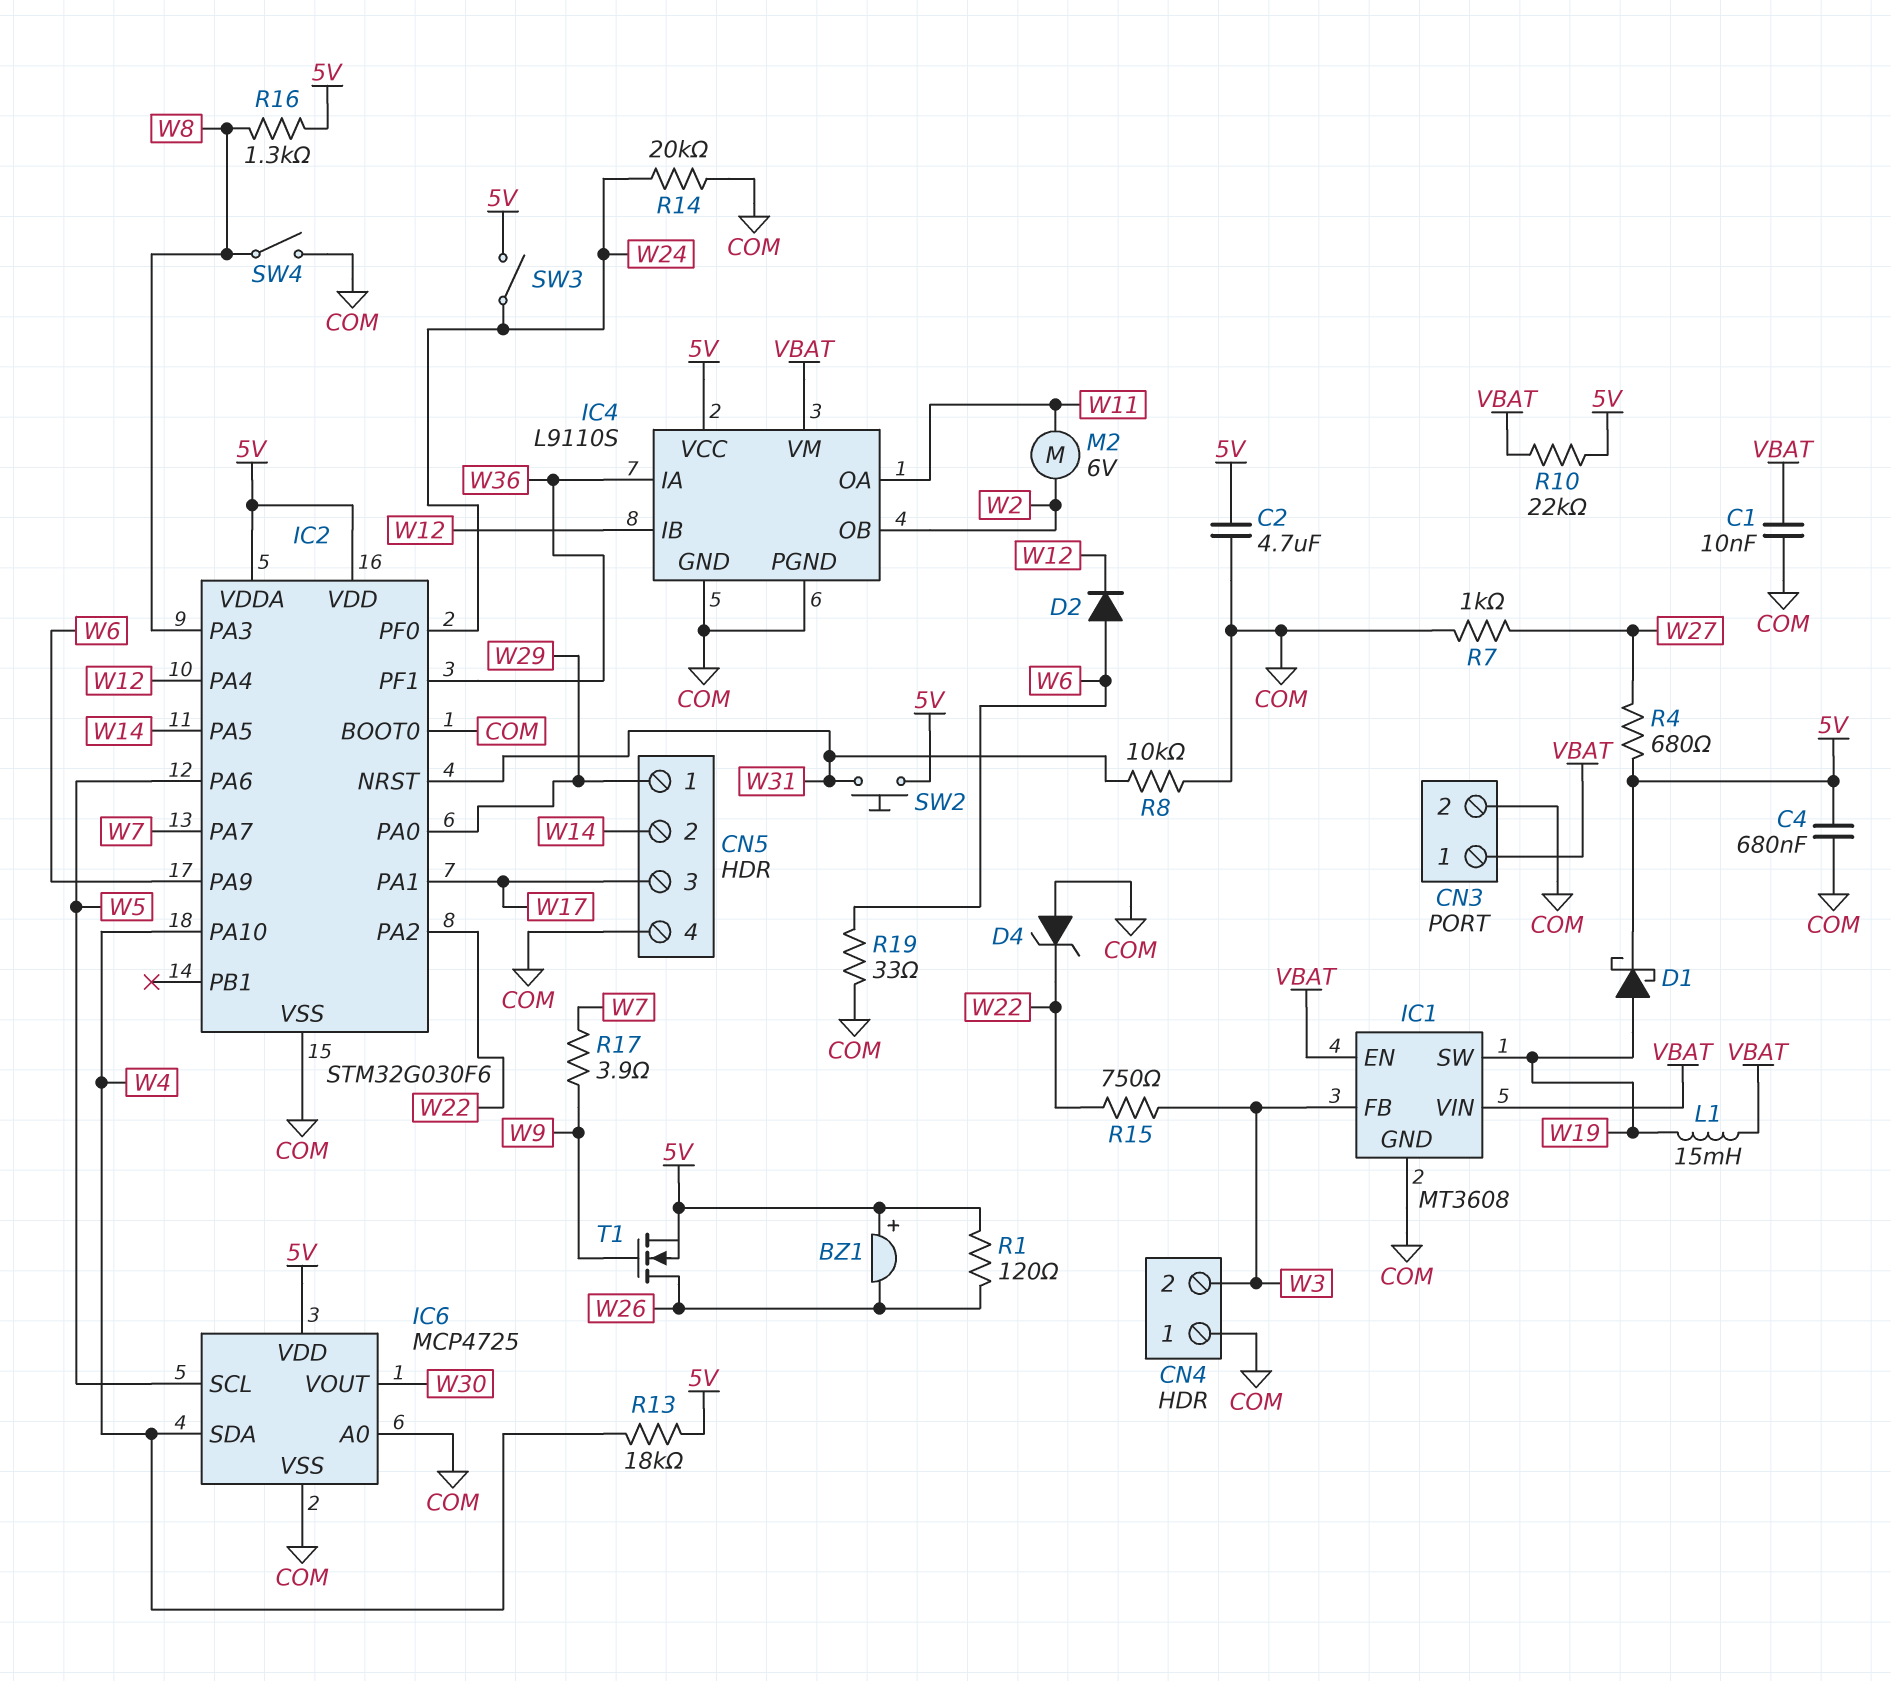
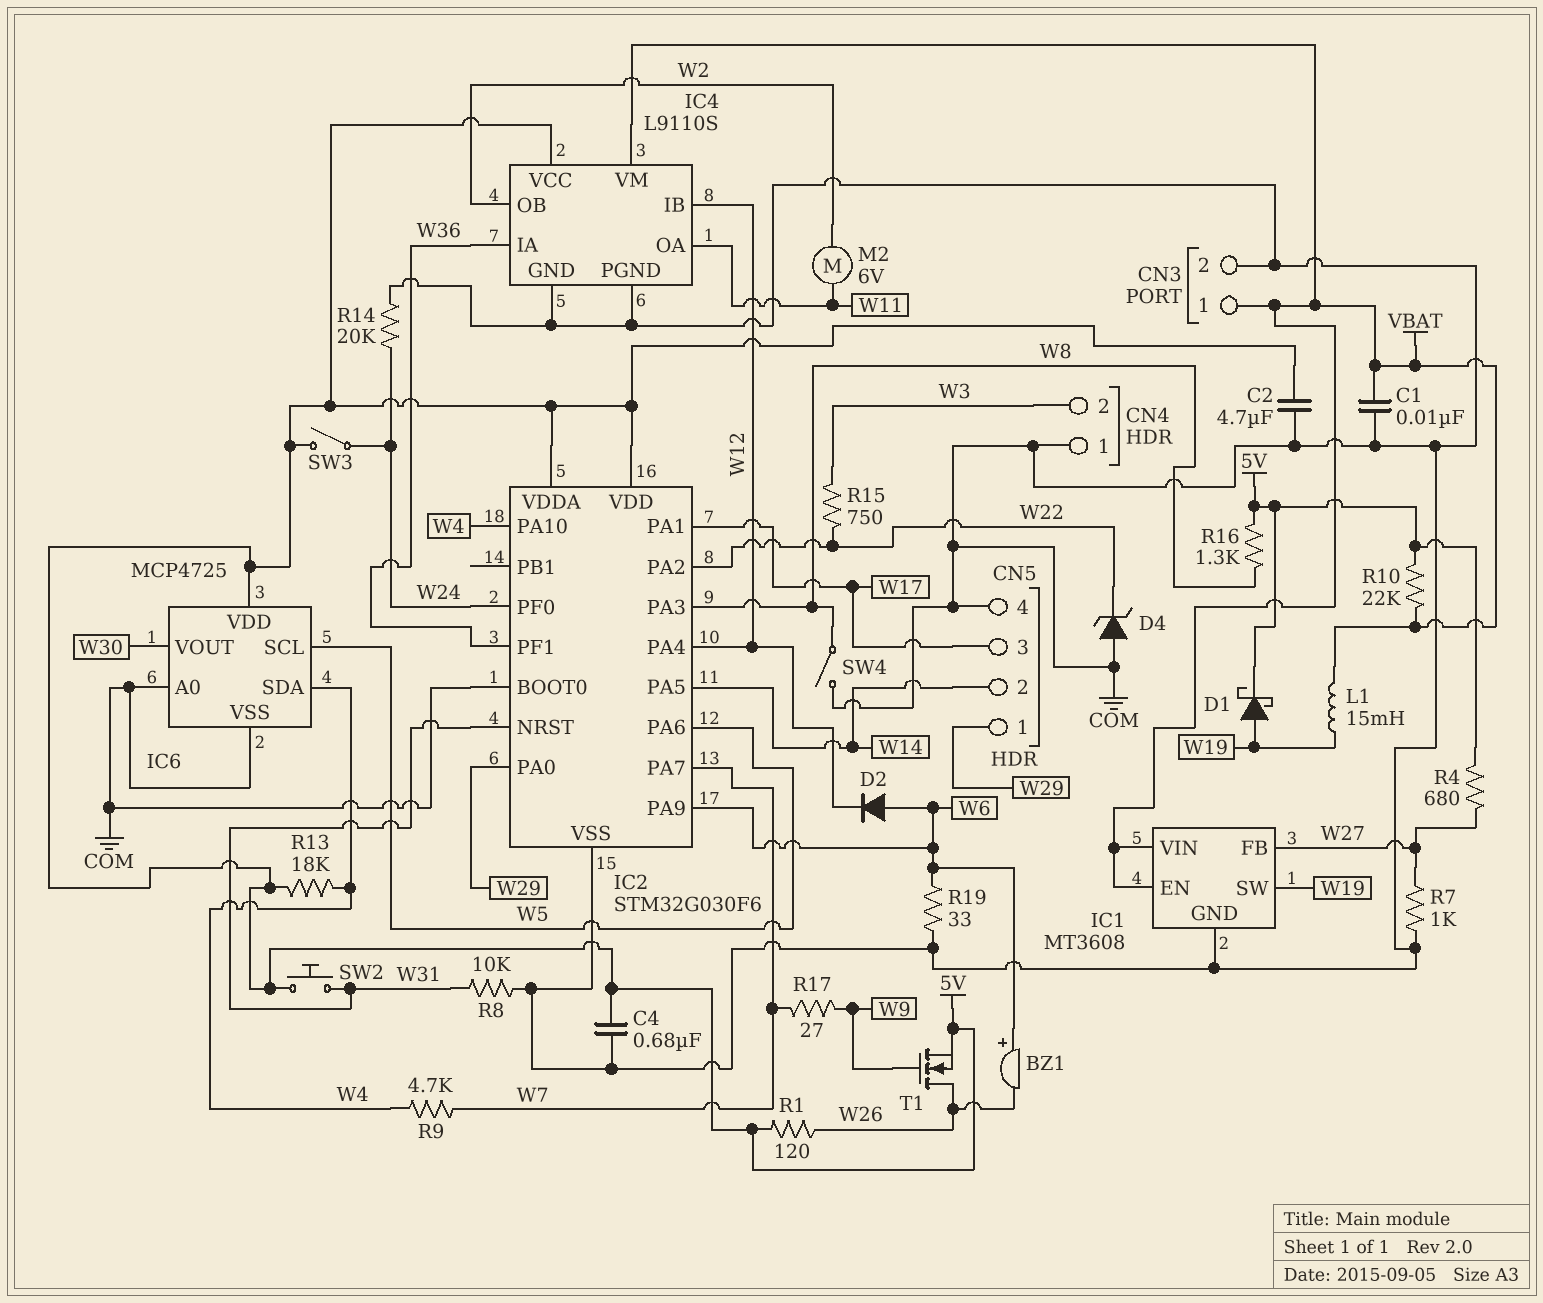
BZ1: buzzer (plus 5V, minus W26) -> buzzer (plus W6, minus W26)
IC1 pin FB: W3 -> W27
R9: none -> 4.7k (W4, W7)
R17: 3.9 (W7, W9) -> 27 (W7, W9)

